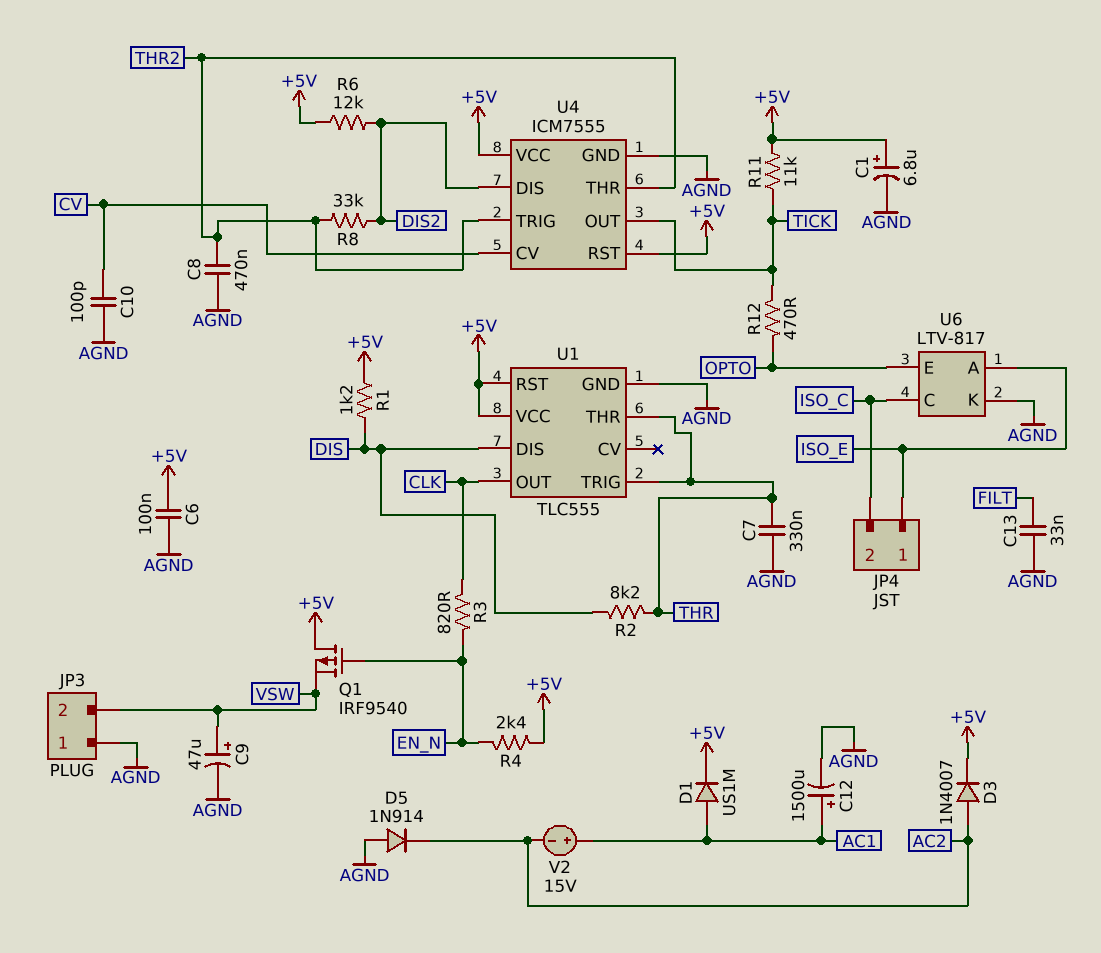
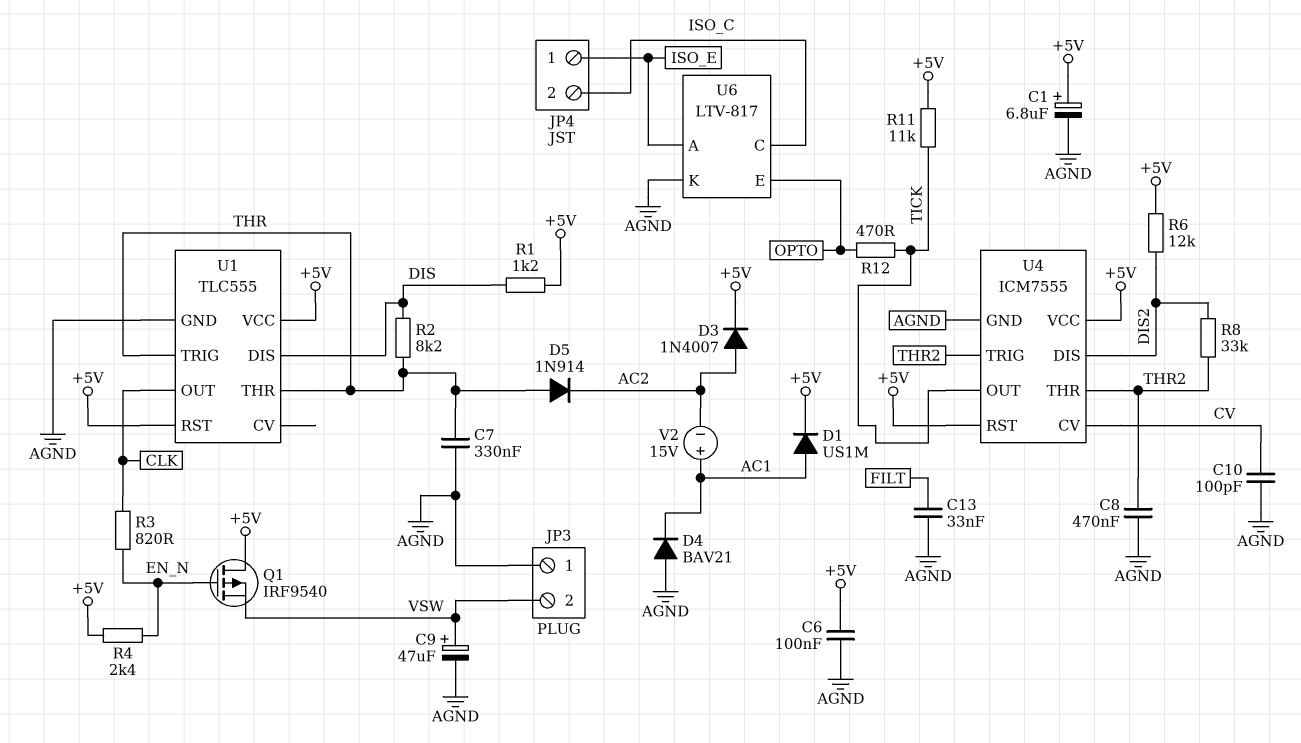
C12: 1500uF (plus AC1, minus AGND) -> none
D4: none -> diode BAV21 (A AGND, K AC1)
D5: diode 1N914 (A AGND, K AC2) -> diode 1N914 (A THR, K AC2)

